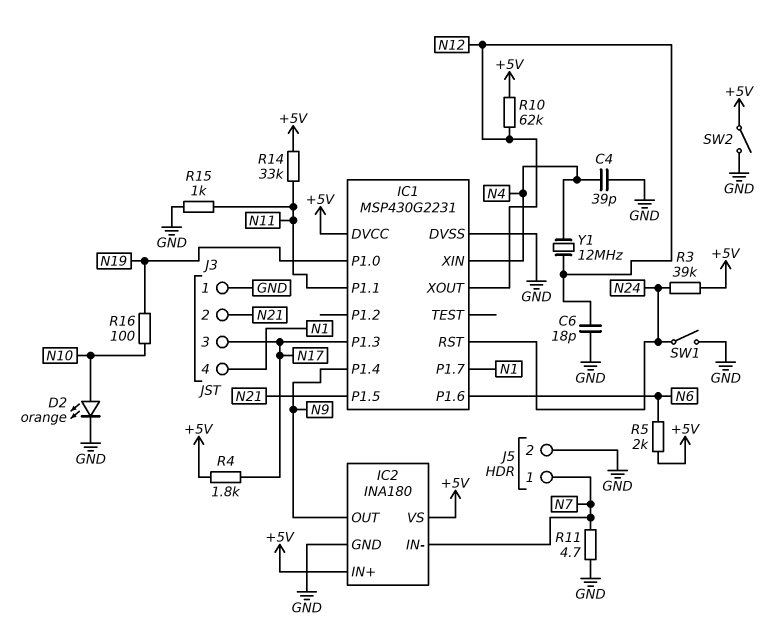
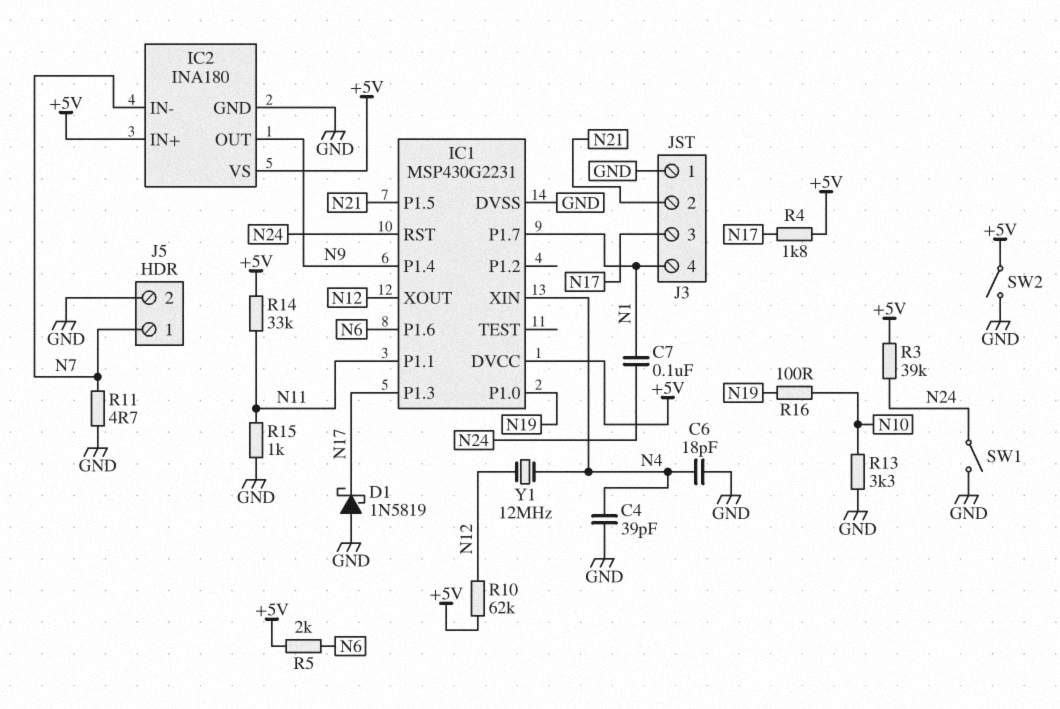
C6: 18pF (GND, N12) -> 18pF (GND, N4)
C7: none -> 100nF (N1, N24)
D1: none -> schottky 1N5819 (A GND, K N17)
D2: LED orange (A N10, K GND) -> none
R13: none -> 3.3k (GND, N10)

